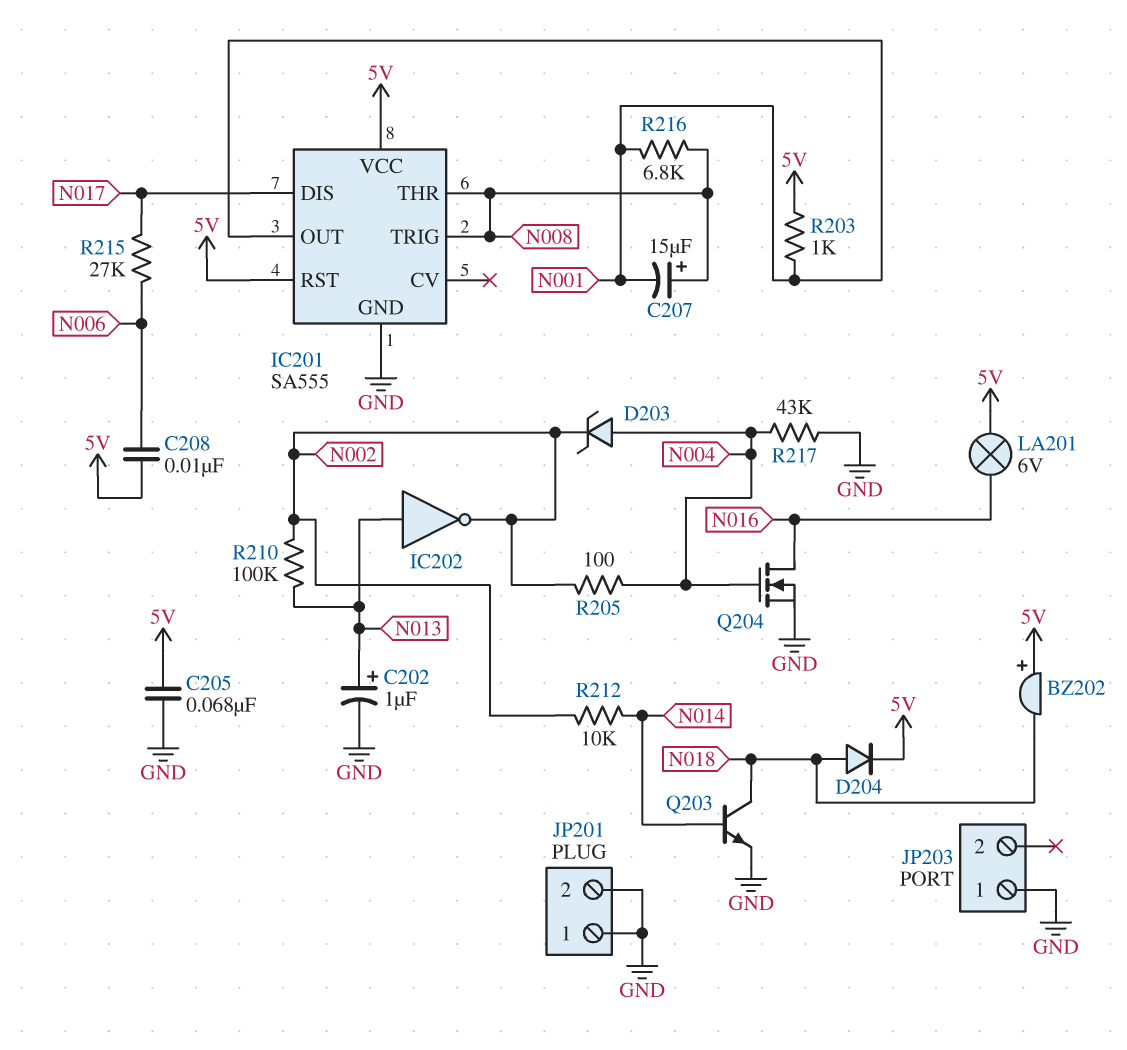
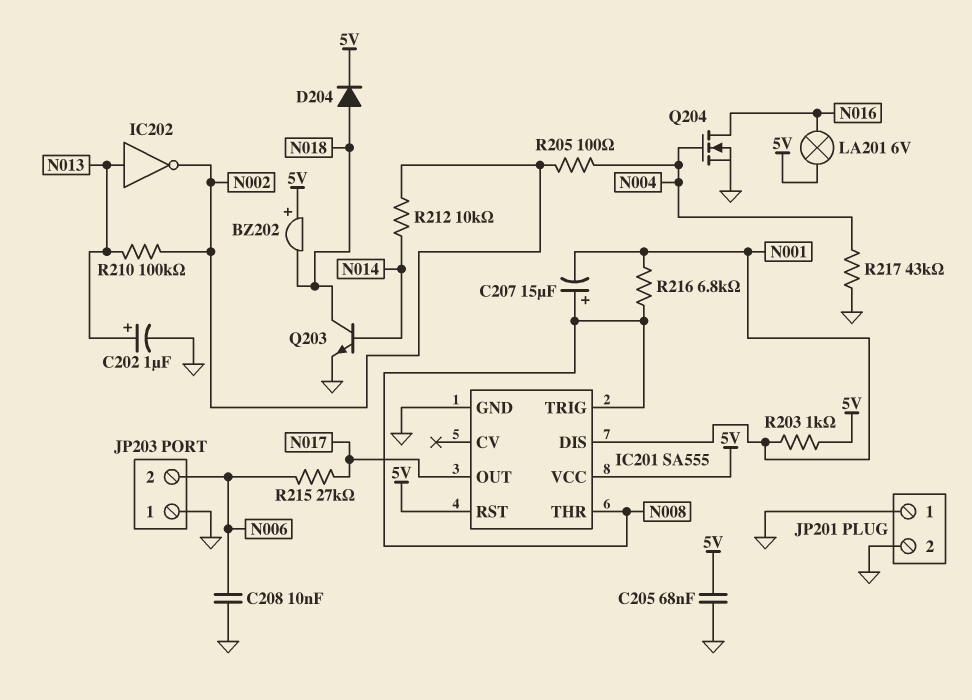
C208: 10nF (5V, N006) -> 10nF (GND, N006)
D203: zener (A N004, K N002) -> none
IC201 pin DIS: N017 -> N001
IC201 pin OUT: N001 -> N017
JP203 pin 2: none -> N006

